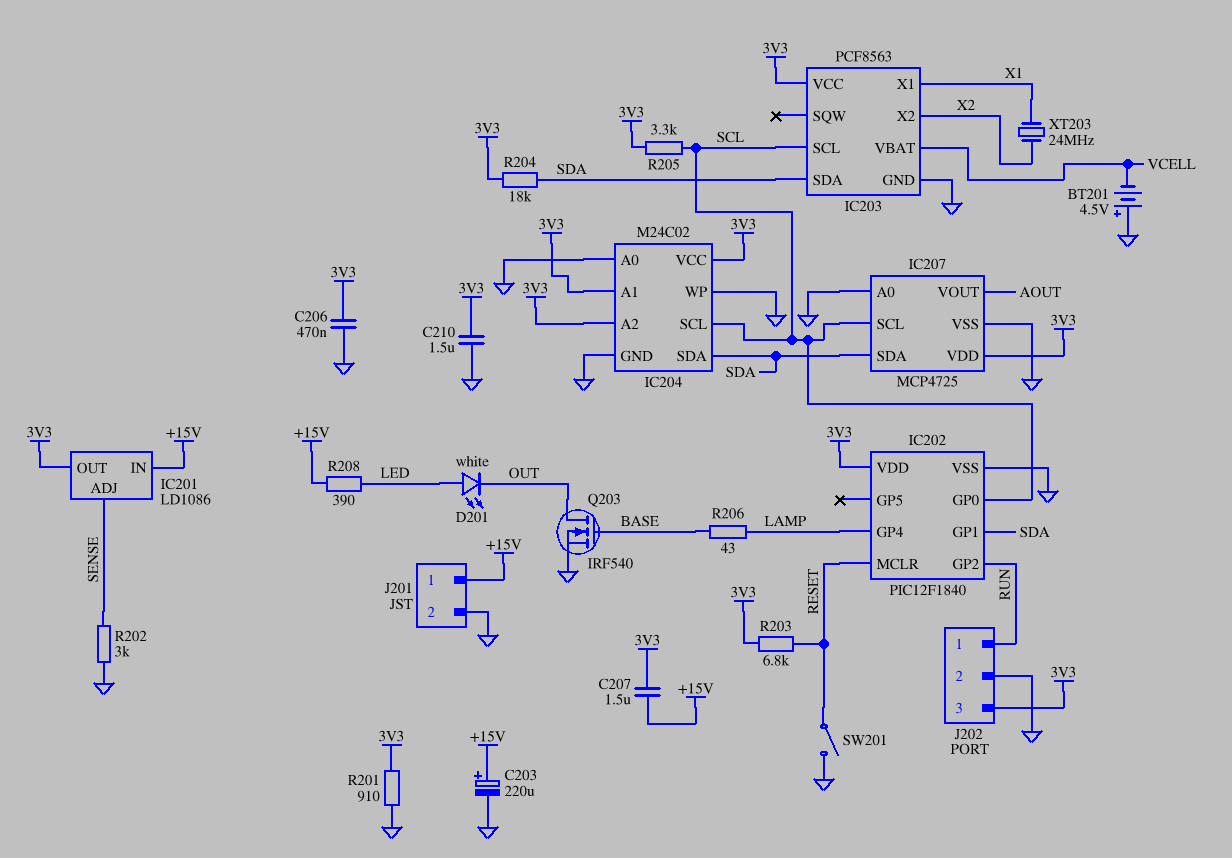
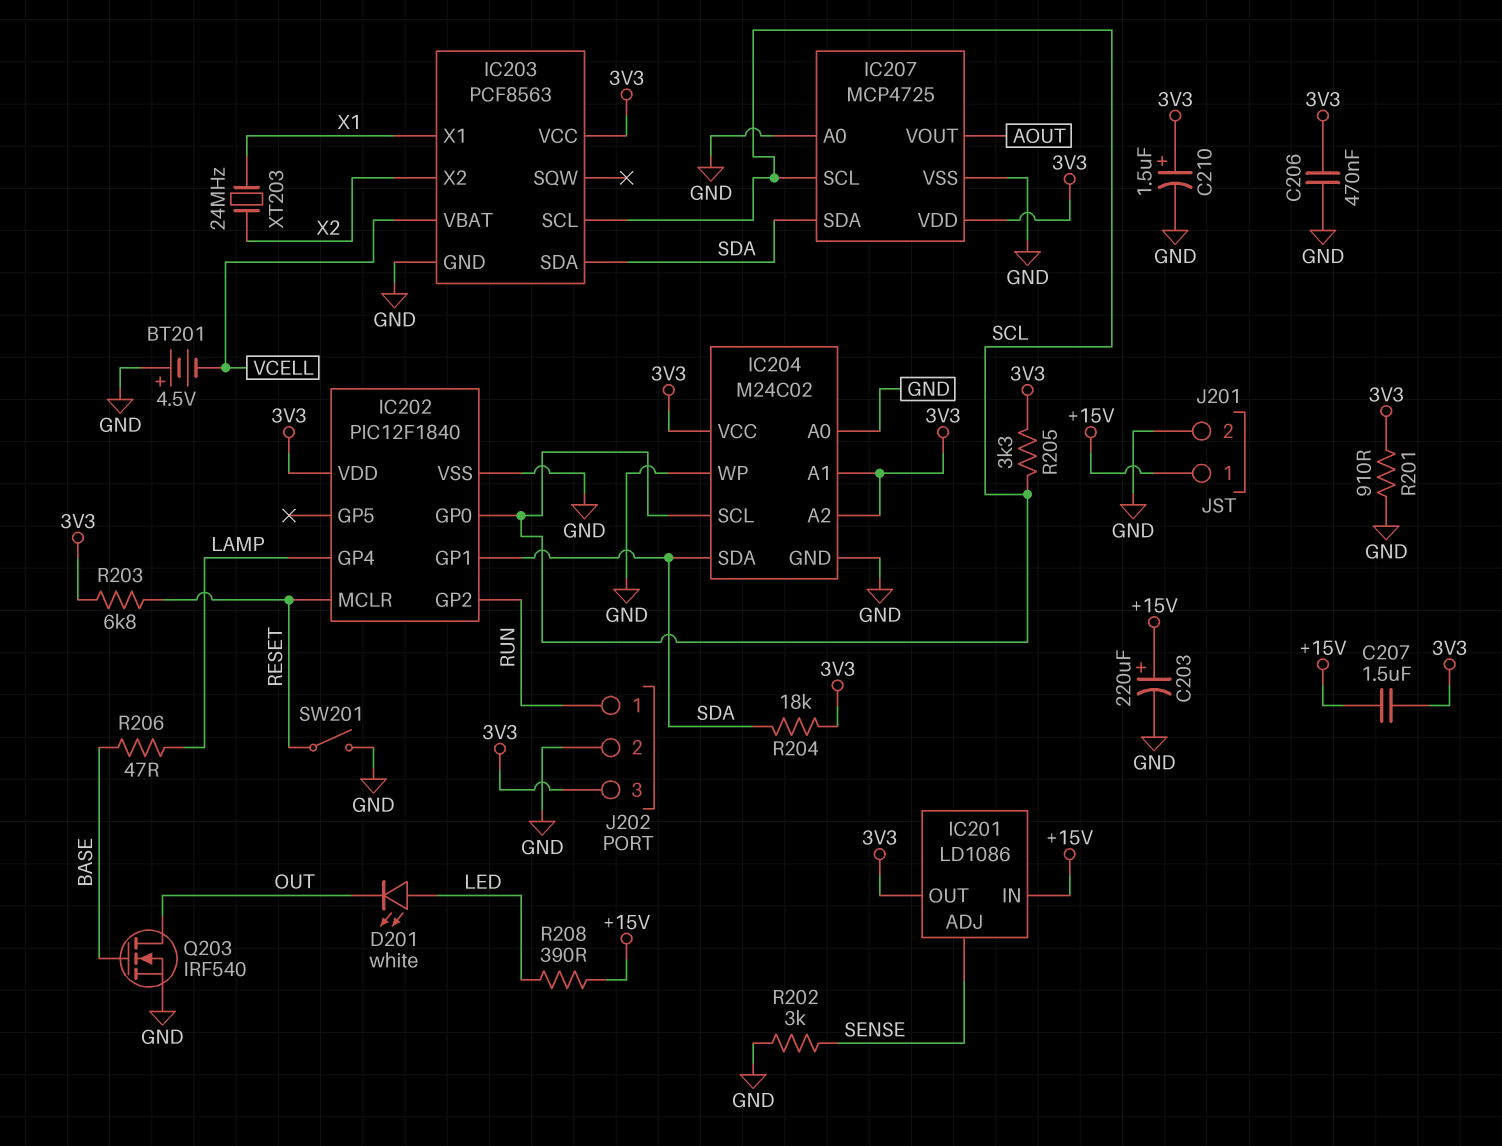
C210: 1.5uF (3V3, GND) -> 1.5uF (plus 3V3, minus GND)
R206: 43 (BASE, LAMP) -> 47 (BASE, LAMP)

